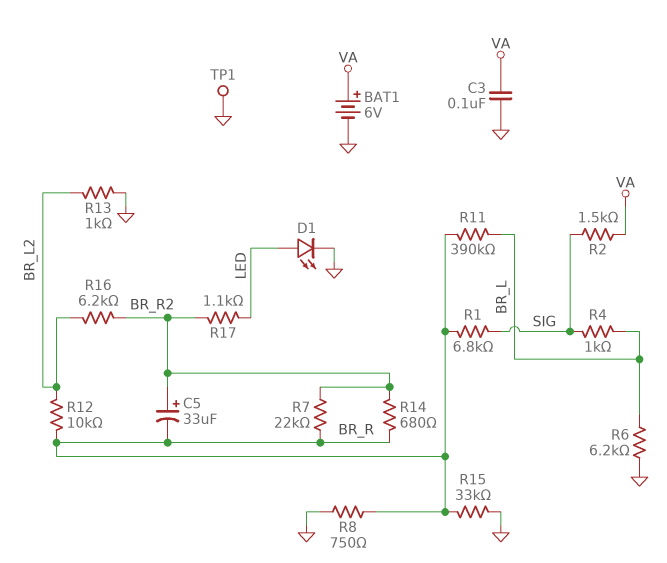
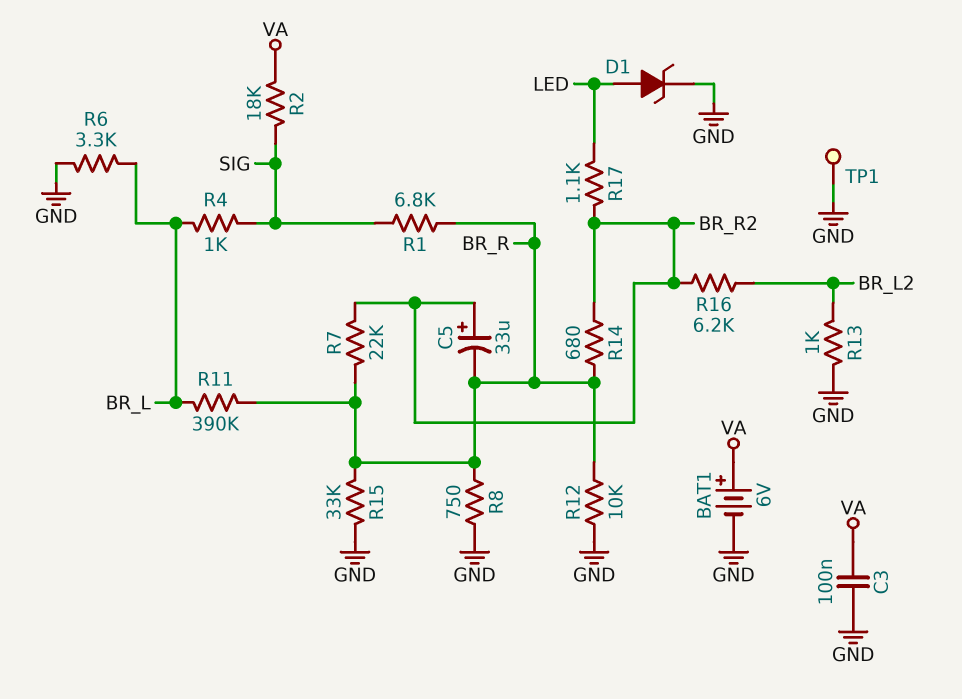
D1: LED (A LED, K GND) -> zener (A LED, K GND)
R2: 1.5k (SIG, VA) -> 18k (SIG, VA)
R6: 6.2k (BR_L, GND) -> 3.3k (BR_L, GND)
R12: 10k (BR_L2, BR_R) -> 10k (BR_R, GND)

